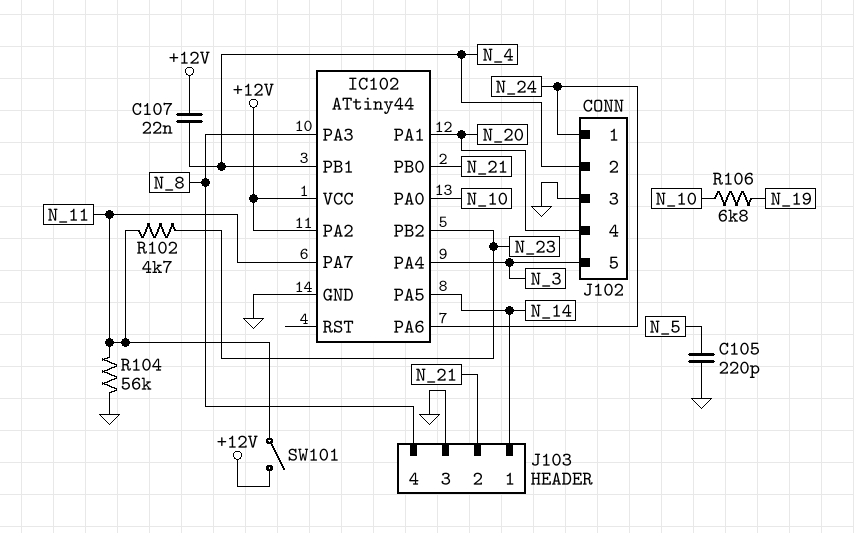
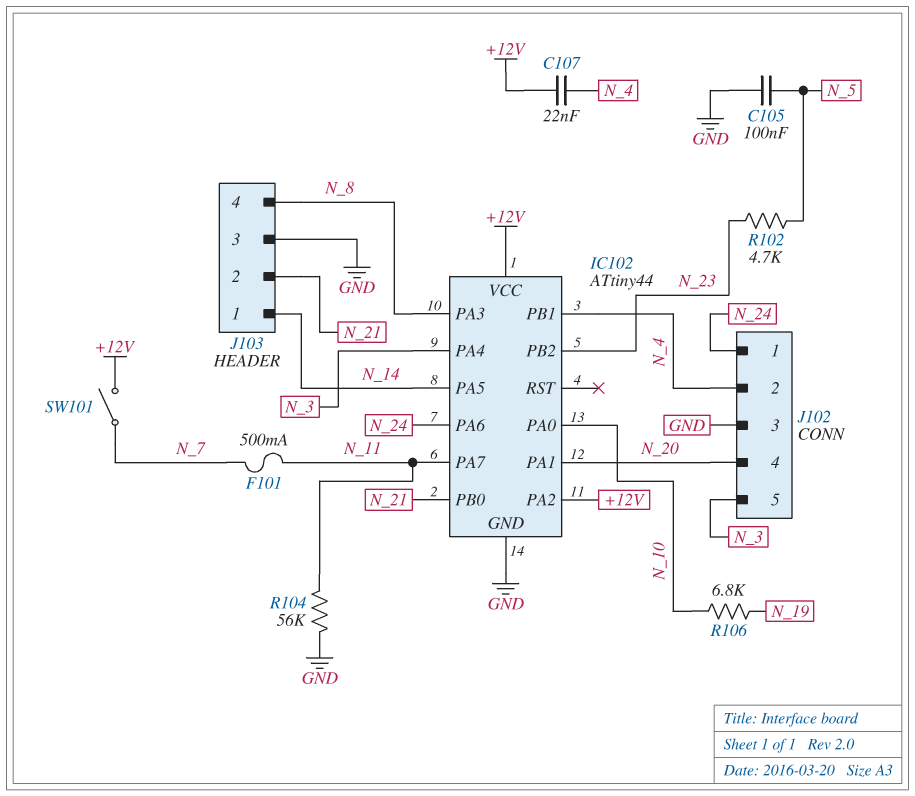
C105: 220pF (GND, N_5) -> 100nF (GND, N_5)
F101: none -> 500mA (N_7, N_11)
R102: 4.7k (N_11, N_23) -> 4.7k (N_5, N_23)
SW101: switch (+12V, N_11) -> switch (+12V, N_7)

